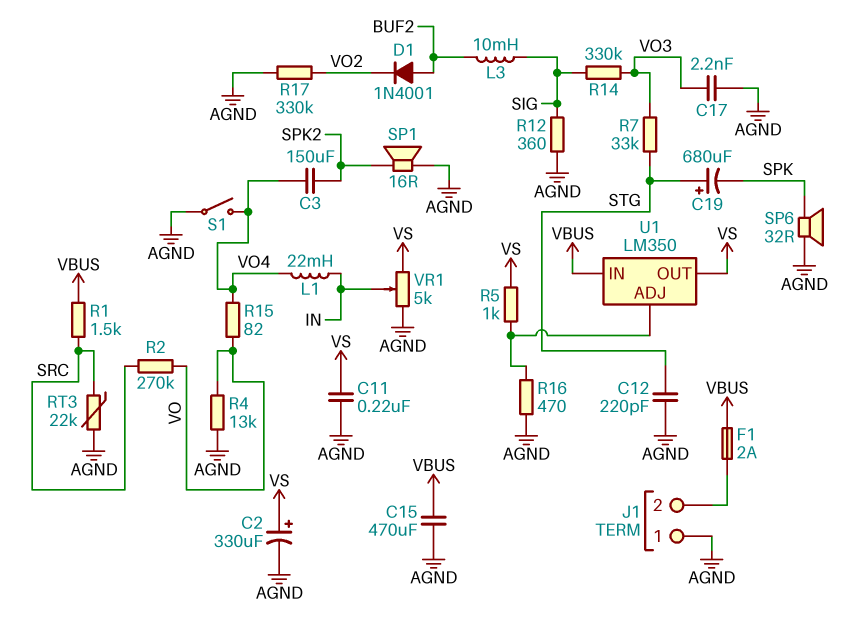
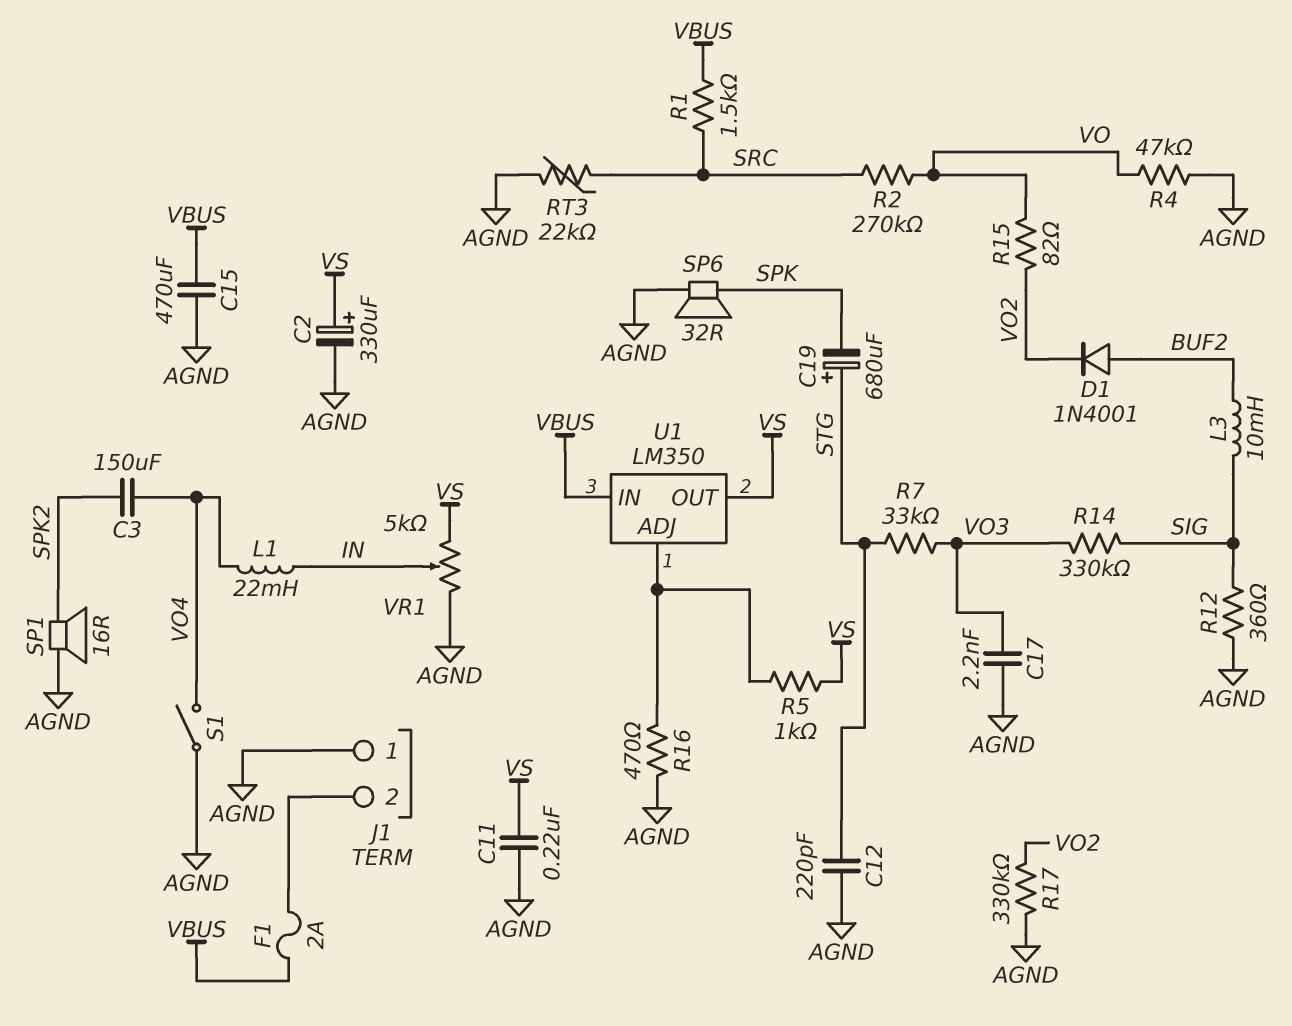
R4: 13k (AGND, VO) -> 47k (AGND, VO)
R15: 82 (VO, VO4) -> 82 (VO, VO2)

